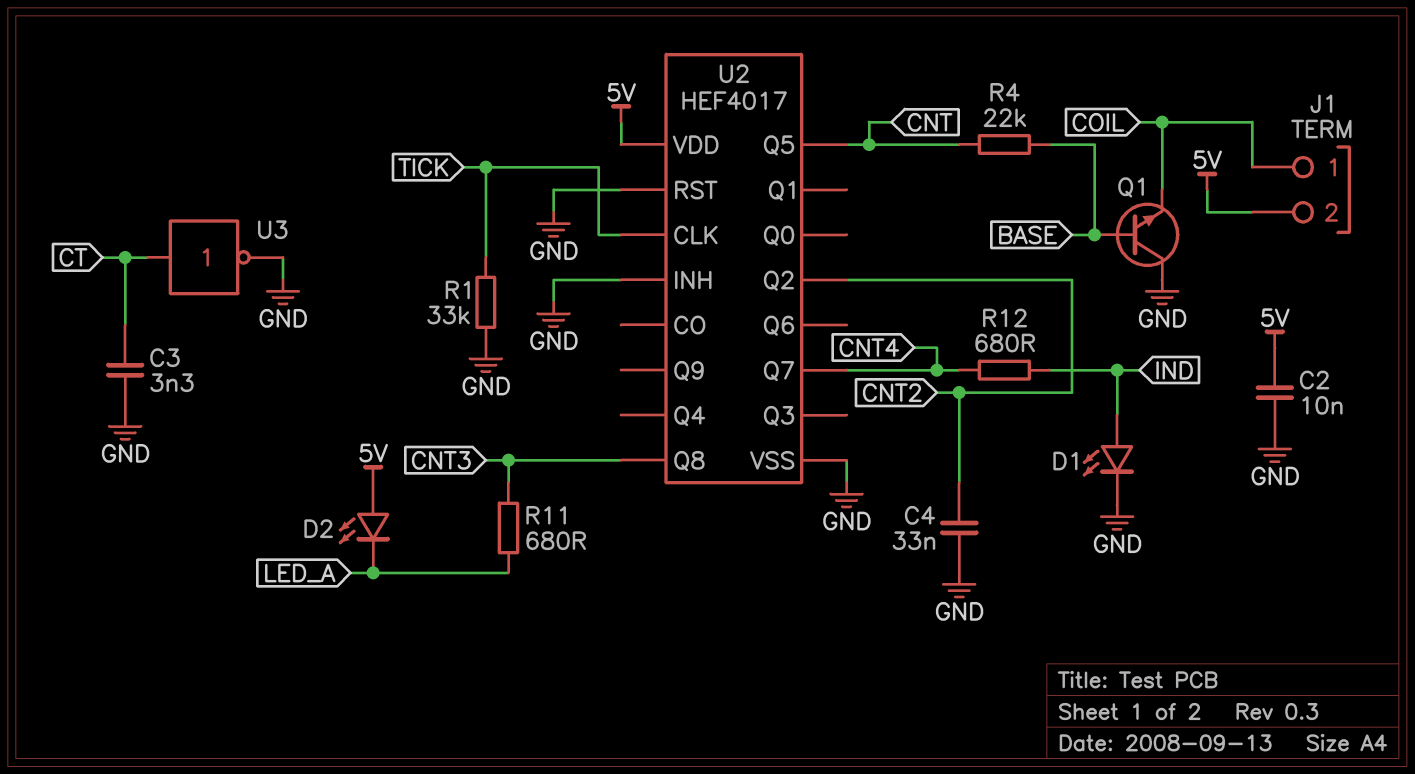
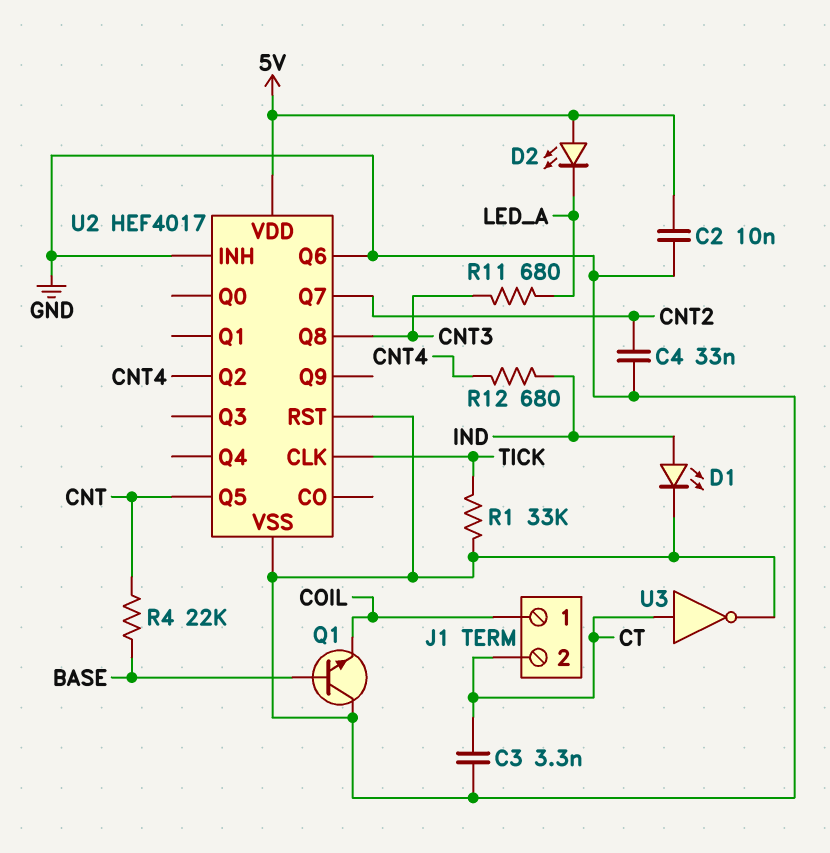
J1 pin 2: 5V -> CT
U2 pin Q2: CNT2 -> CNT4
U2 pin Q6: none -> GND
U2 pin Q7: CNT4 -> CNT2

